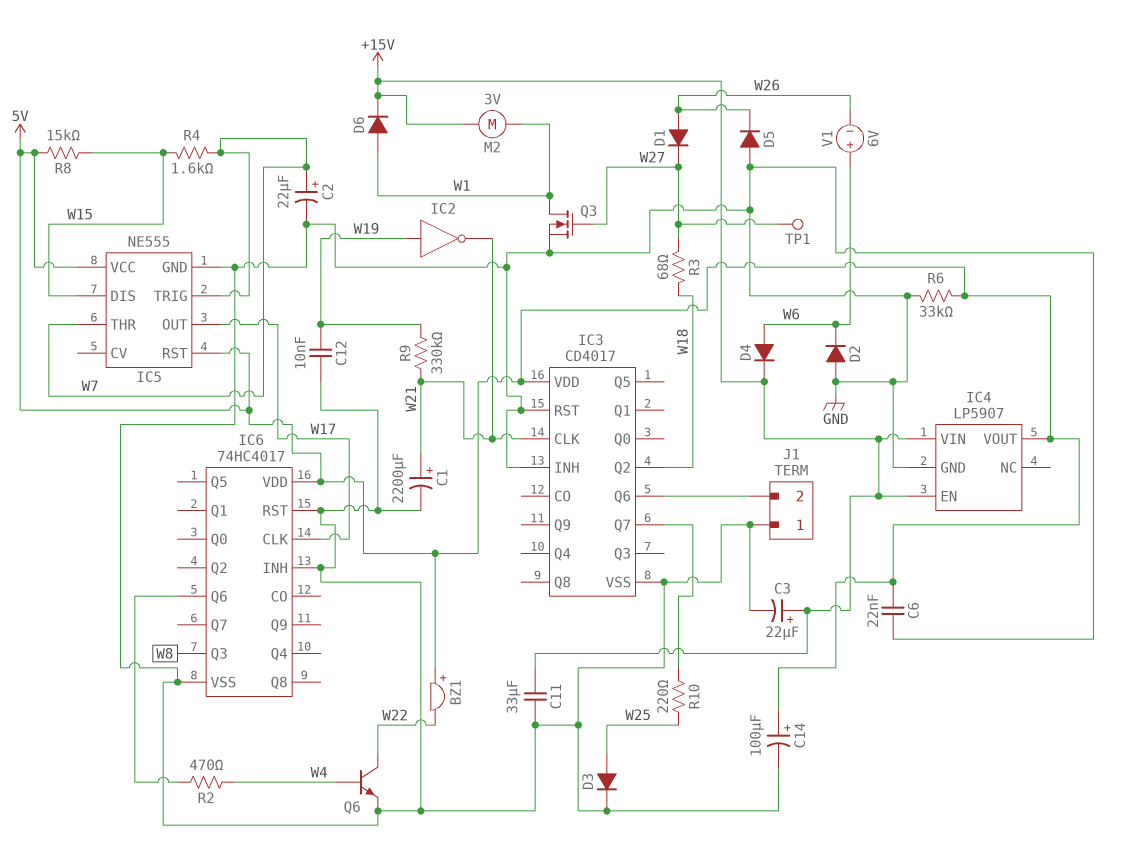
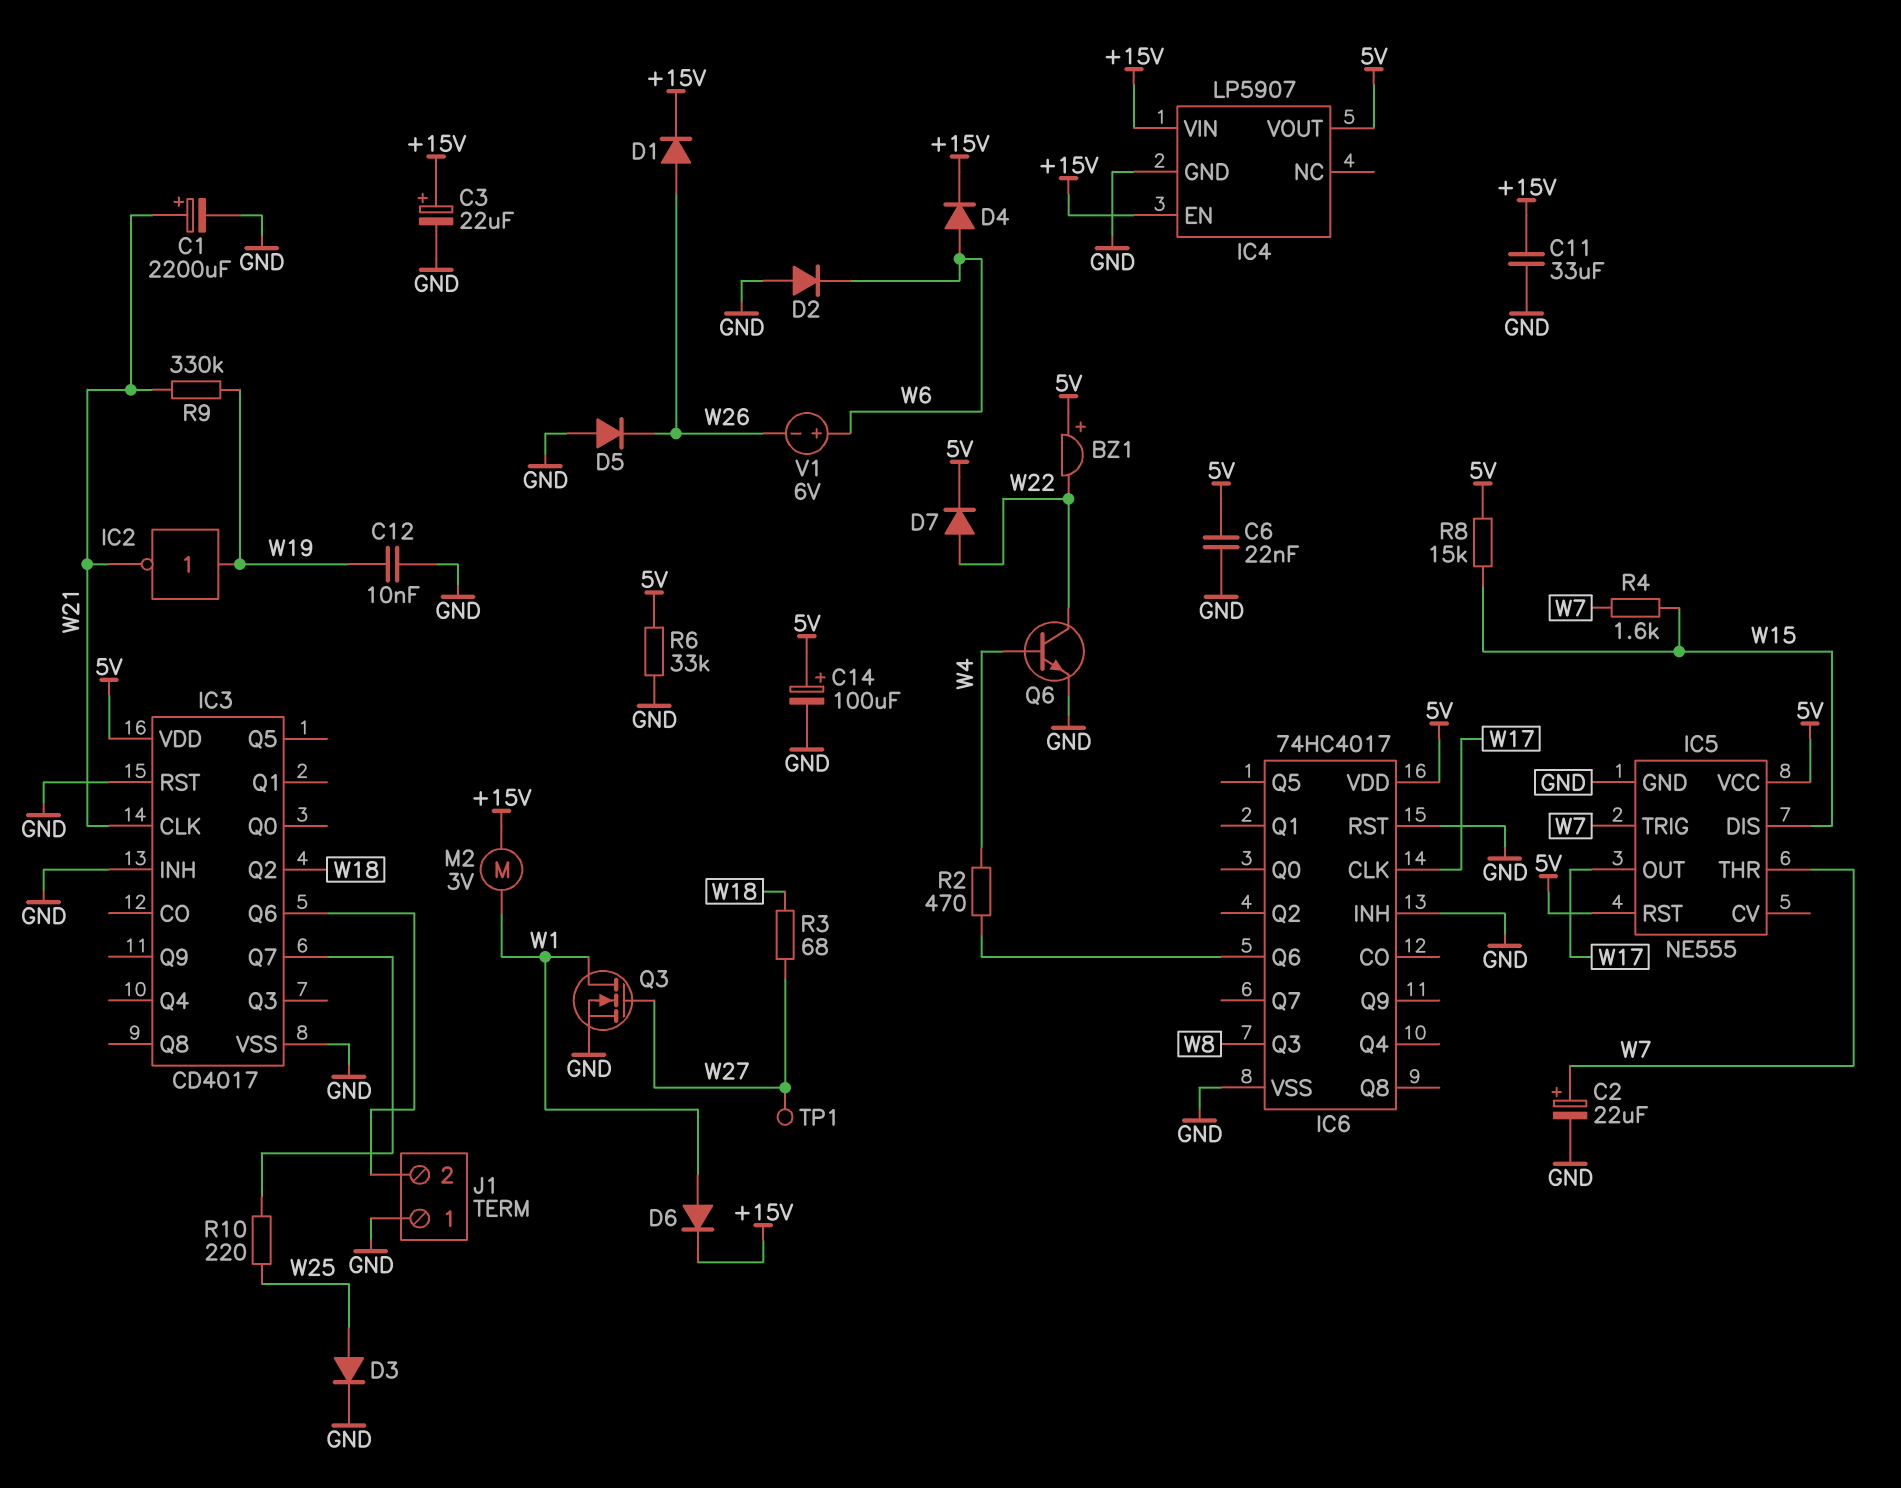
D1: diode (A W26, K W27) -> diode (A W26, K +15V)
D7: none -> diode (A W22, K 5V)

